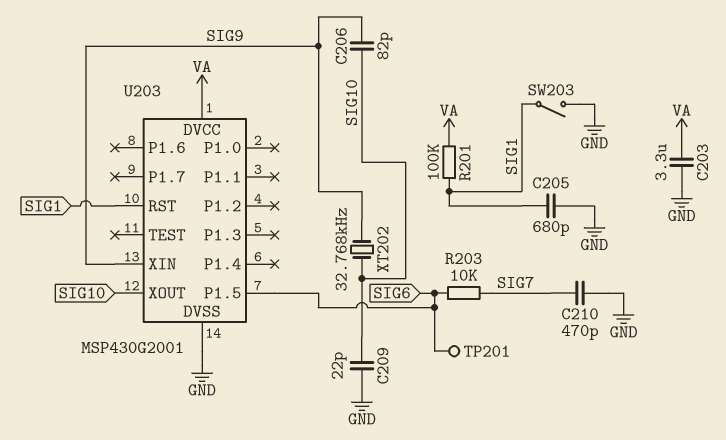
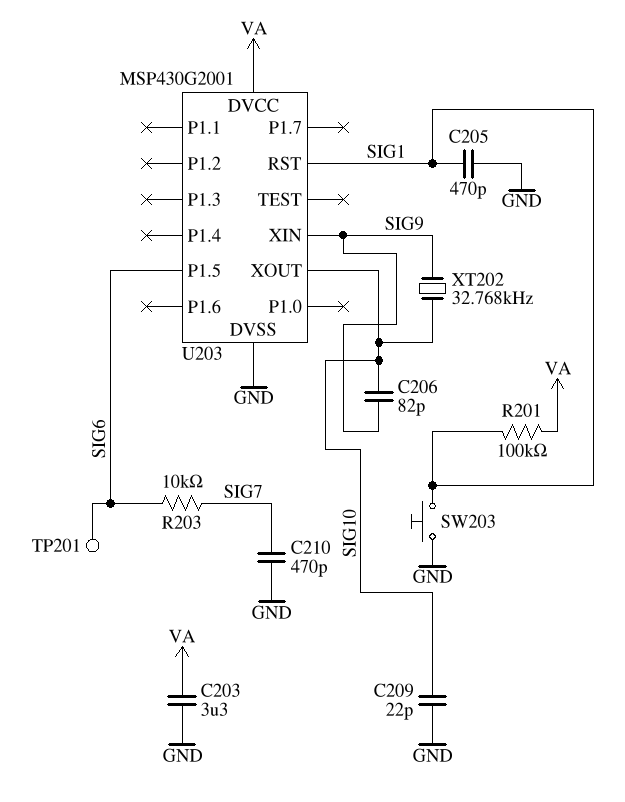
C205: 680pF (GND, SIG1) -> 470pF (GND, SIG1)
SW203: switch (GND, SIG1) -> button (GND, SIG1)

